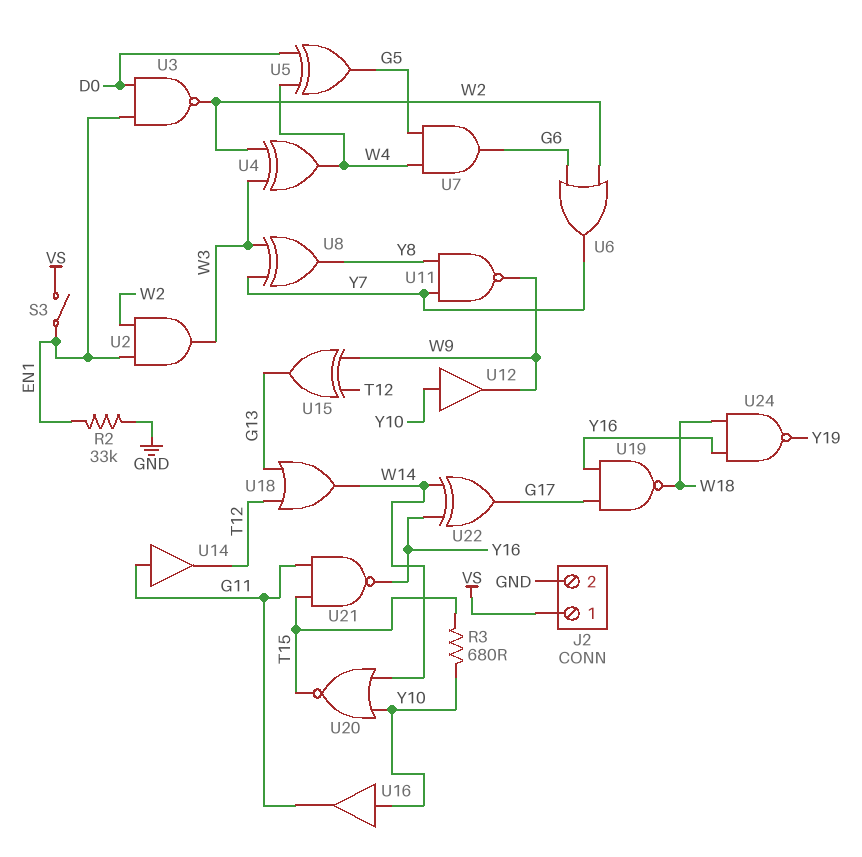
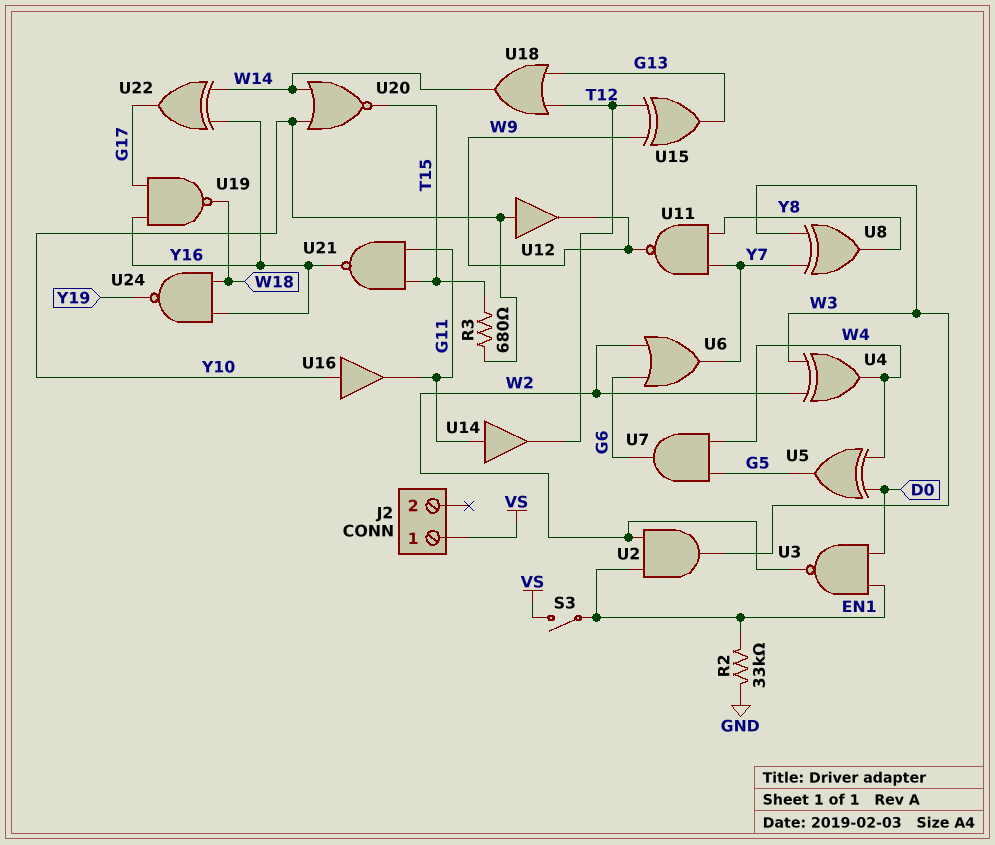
J2 pin 2: GND -> none

